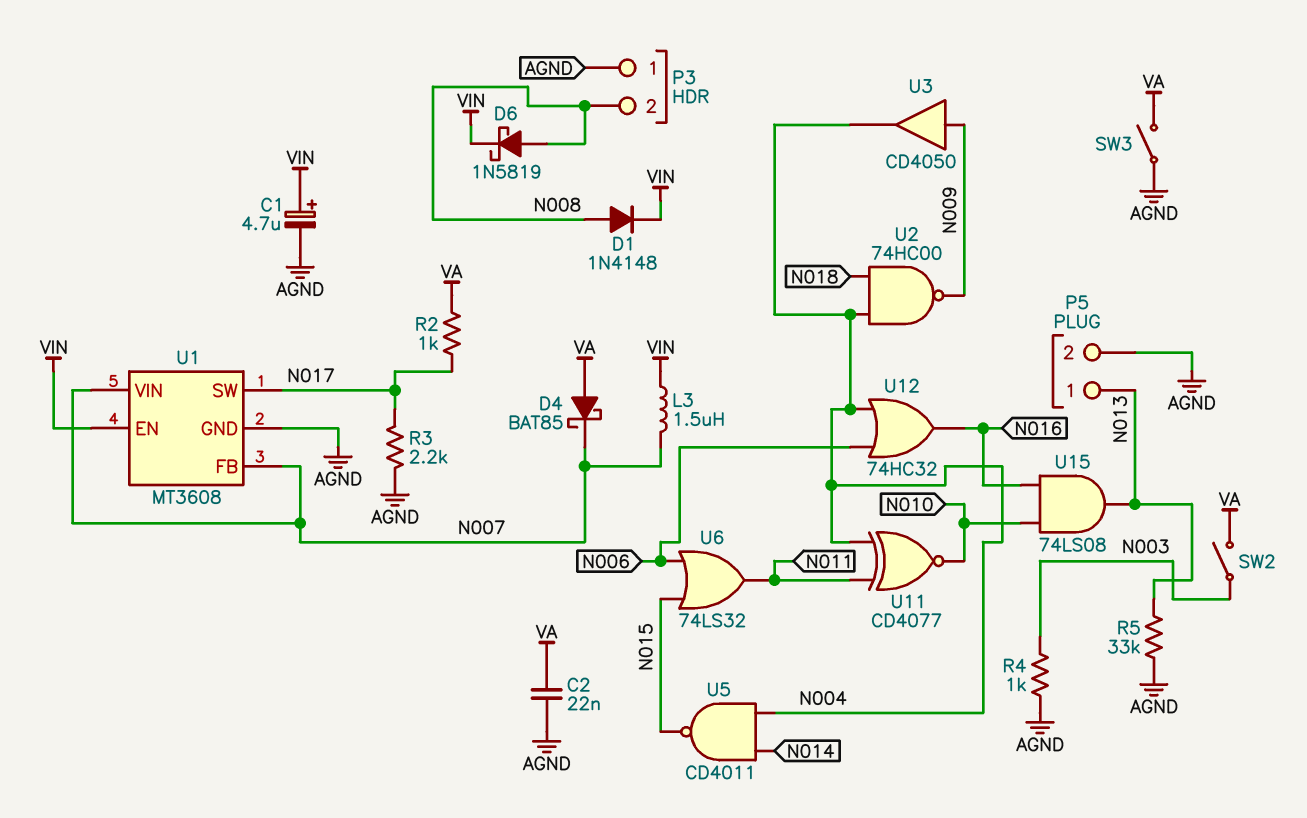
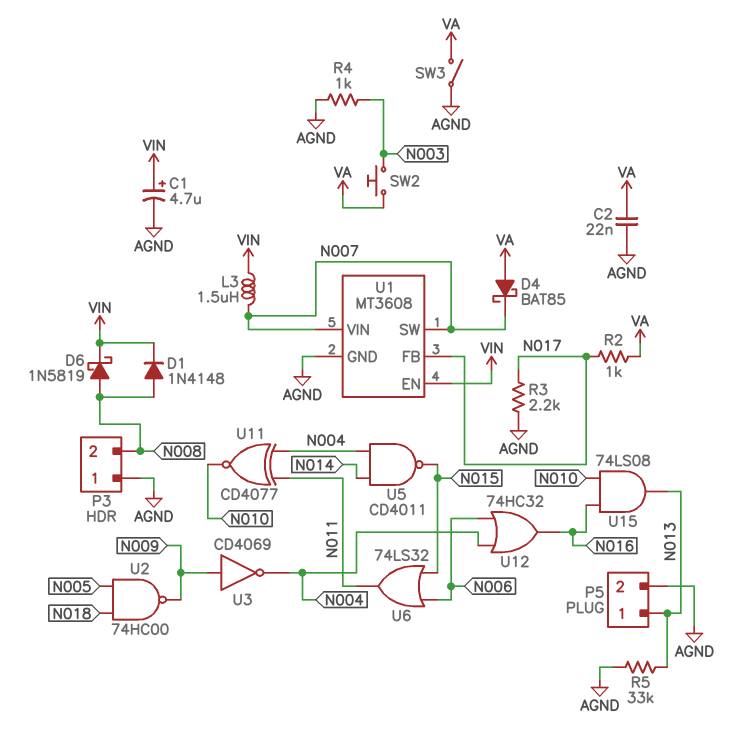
SW2: switch (N003, VA) -> button (N003, VA)
U1 pin FB: N007 -> N017
U1 pin SW: N017 -> N007
U2: NAND 74HC00 (in N004, in N018, out N009) -> NAND 74HC00 (in N005, in N018, out N009)
U3: buffer CD4050 (in N009, out N004) -> NOT CD4069 (in N009, out N004)

